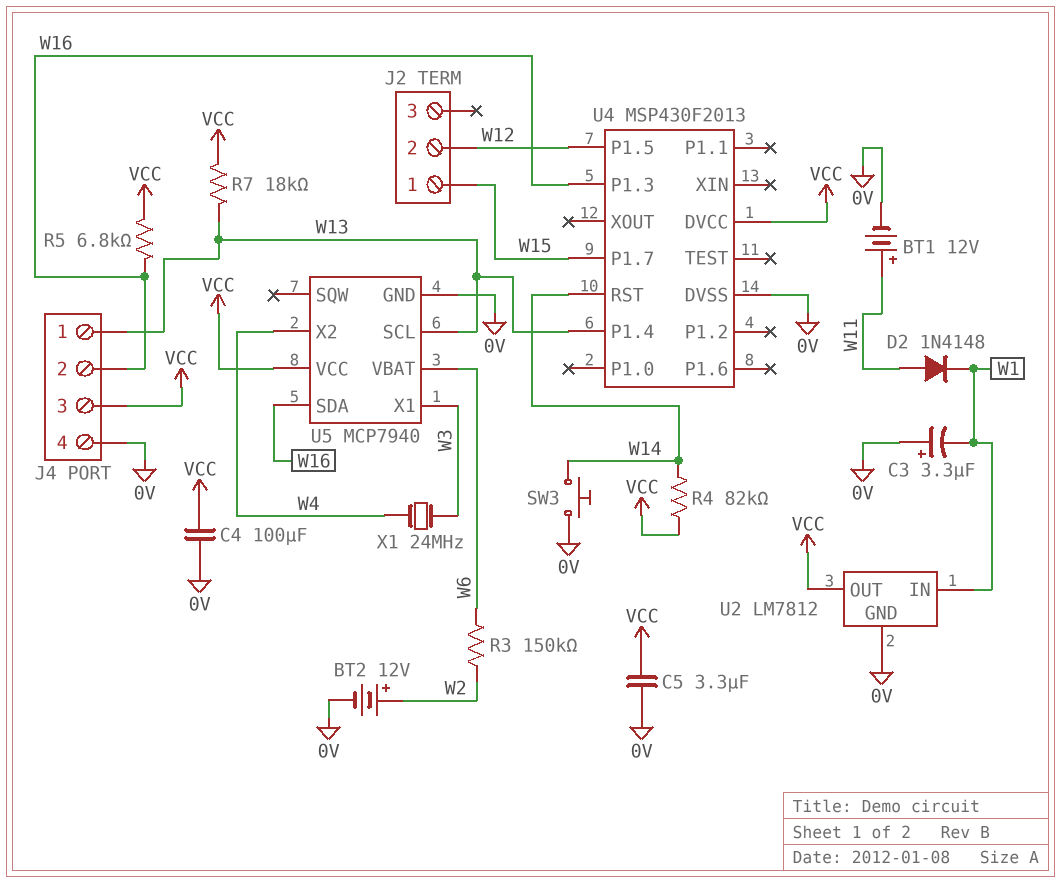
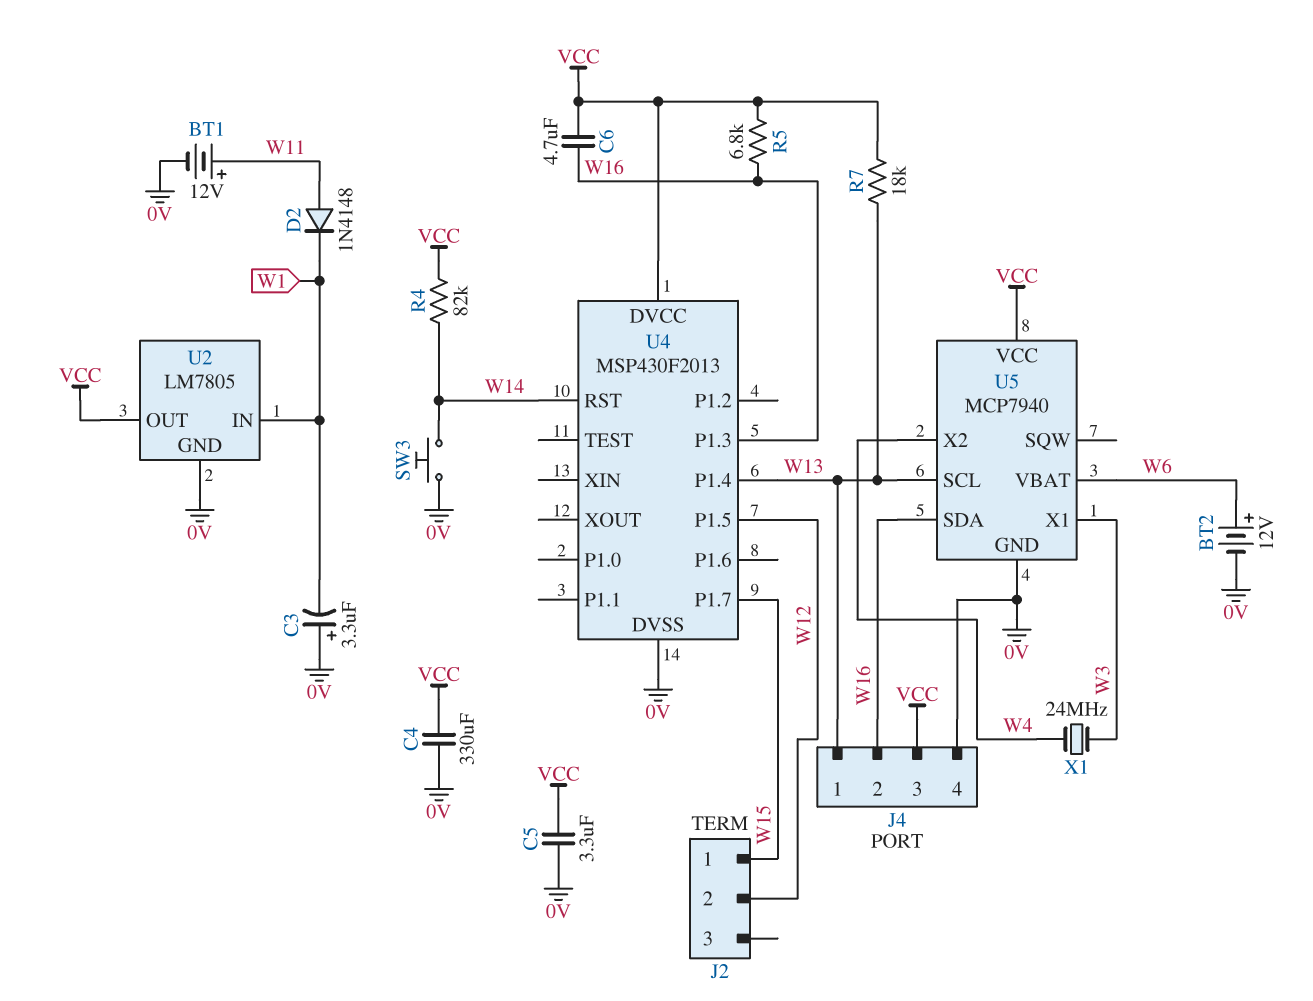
BT2: 12V (plus W2, minus 0V) -> 12V (plus W6, minus 0V)
C4: 100uF (0V, VCC) -> 330uF (0V, VCC)
C6: none -> 4.7uF (VCC, W16)
R3: 150k (W2, W6) -> none
U2: LM7812 -> LM7805

